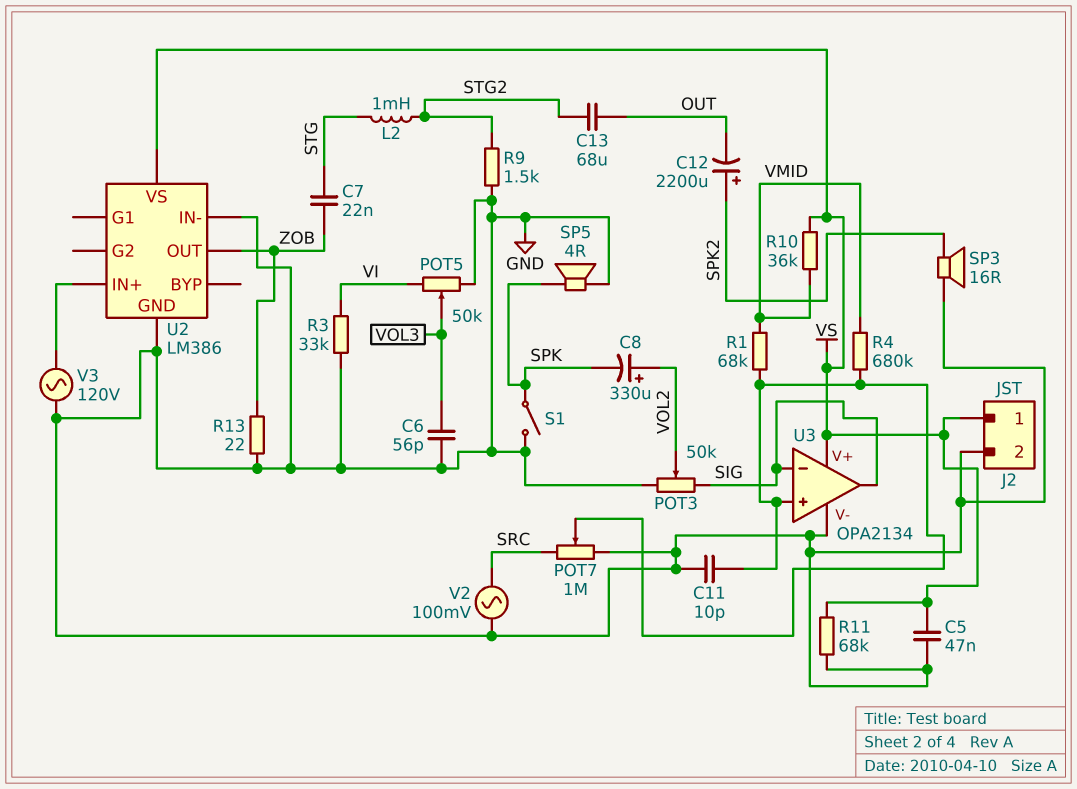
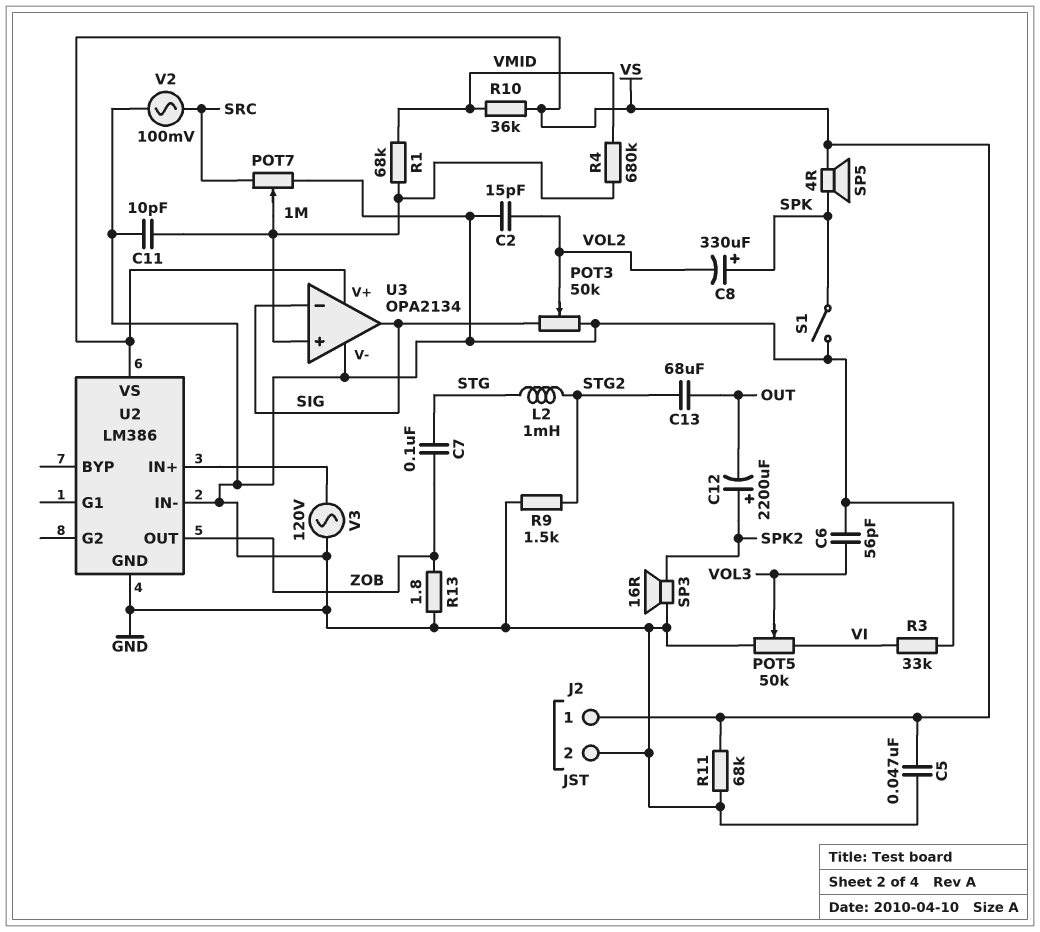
C2: none -> 15pF (GND, VOL2)
C7: 22nF (STG, ZOB) -> 100nF (STG, ZOB)
C8: 330uF (plus VOL2, minus SPK) -> 330uF (plus SPK, minus VOL2)
R13: 22 (GND, ZOB) -> 1.8 (GND, ZOB)
SP5: speaker 4R (GND, SPK) -> speaker 4R (SPK, VS)

